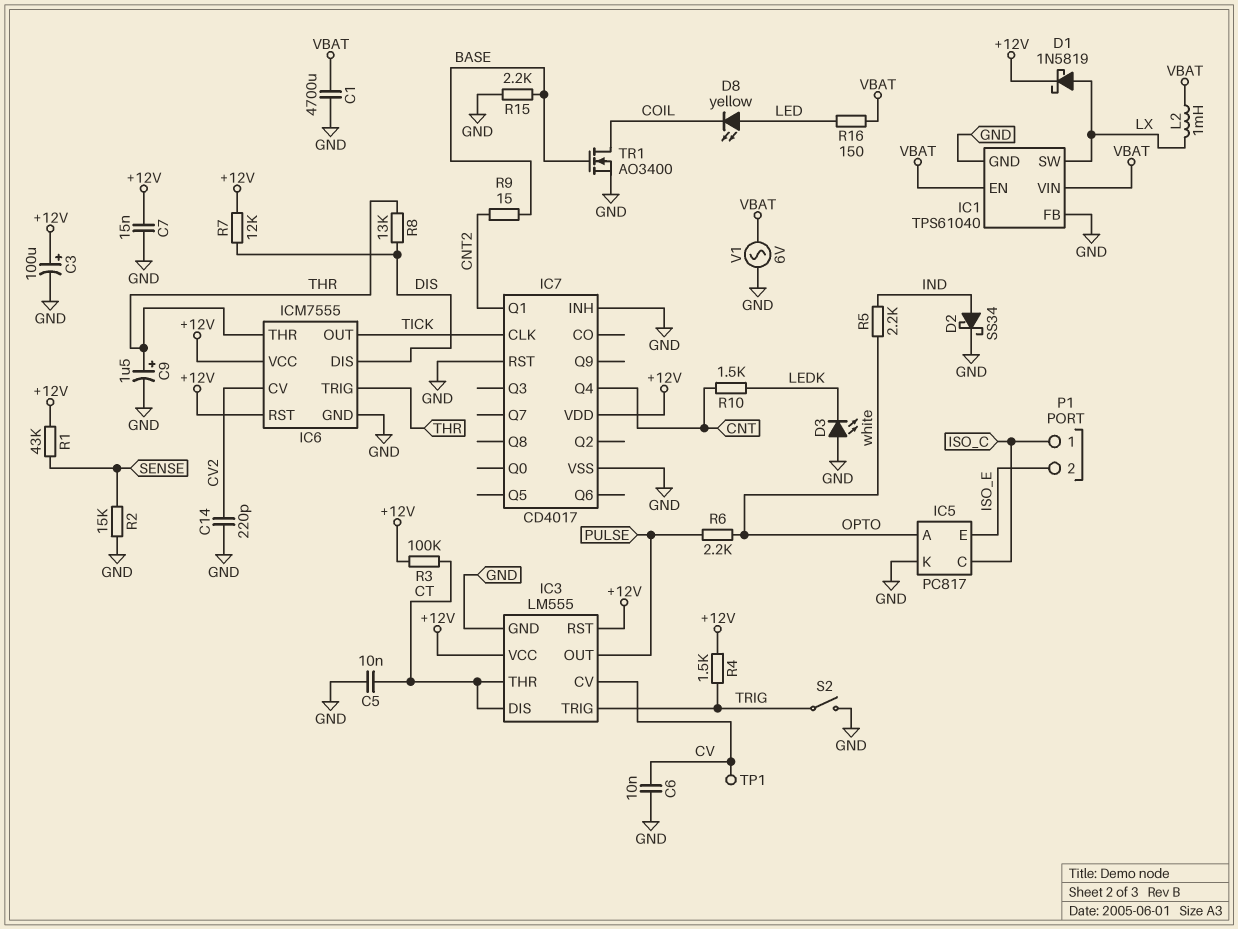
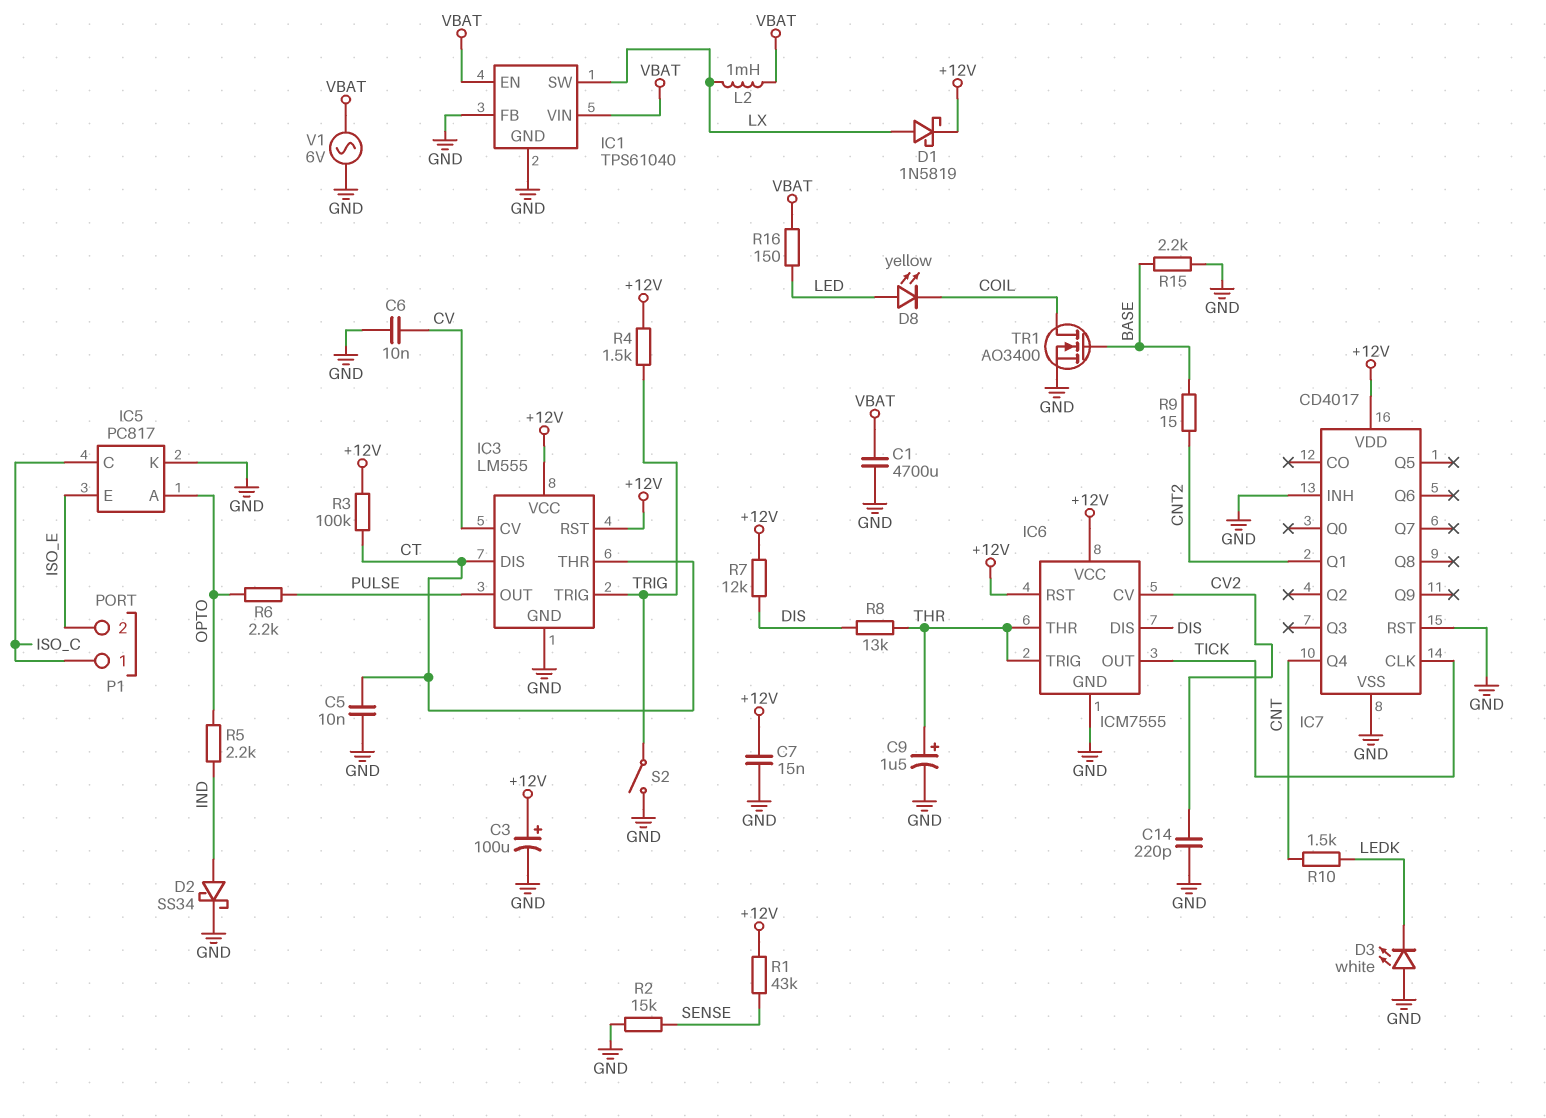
TP1: test point (CV) -> none

